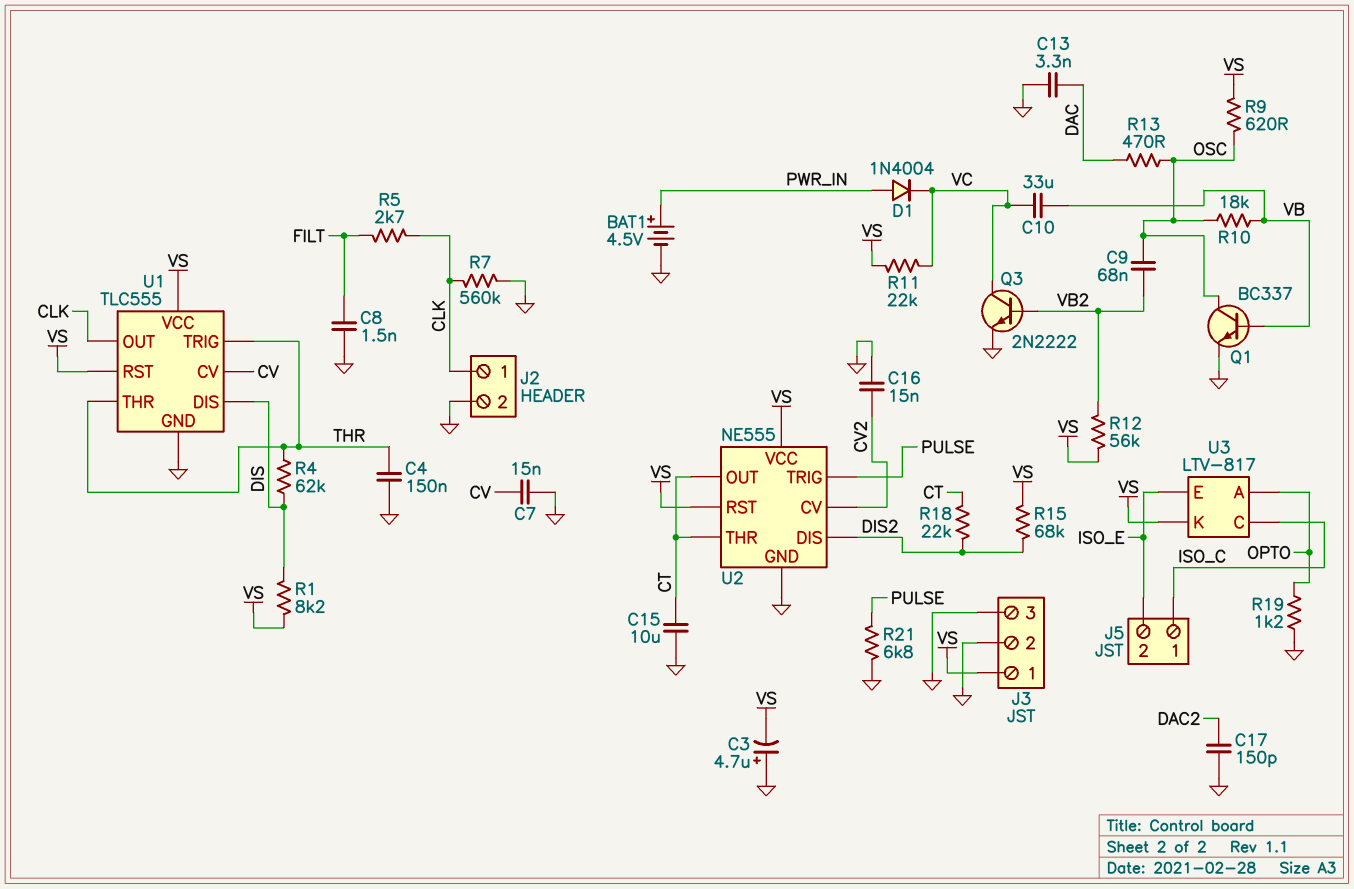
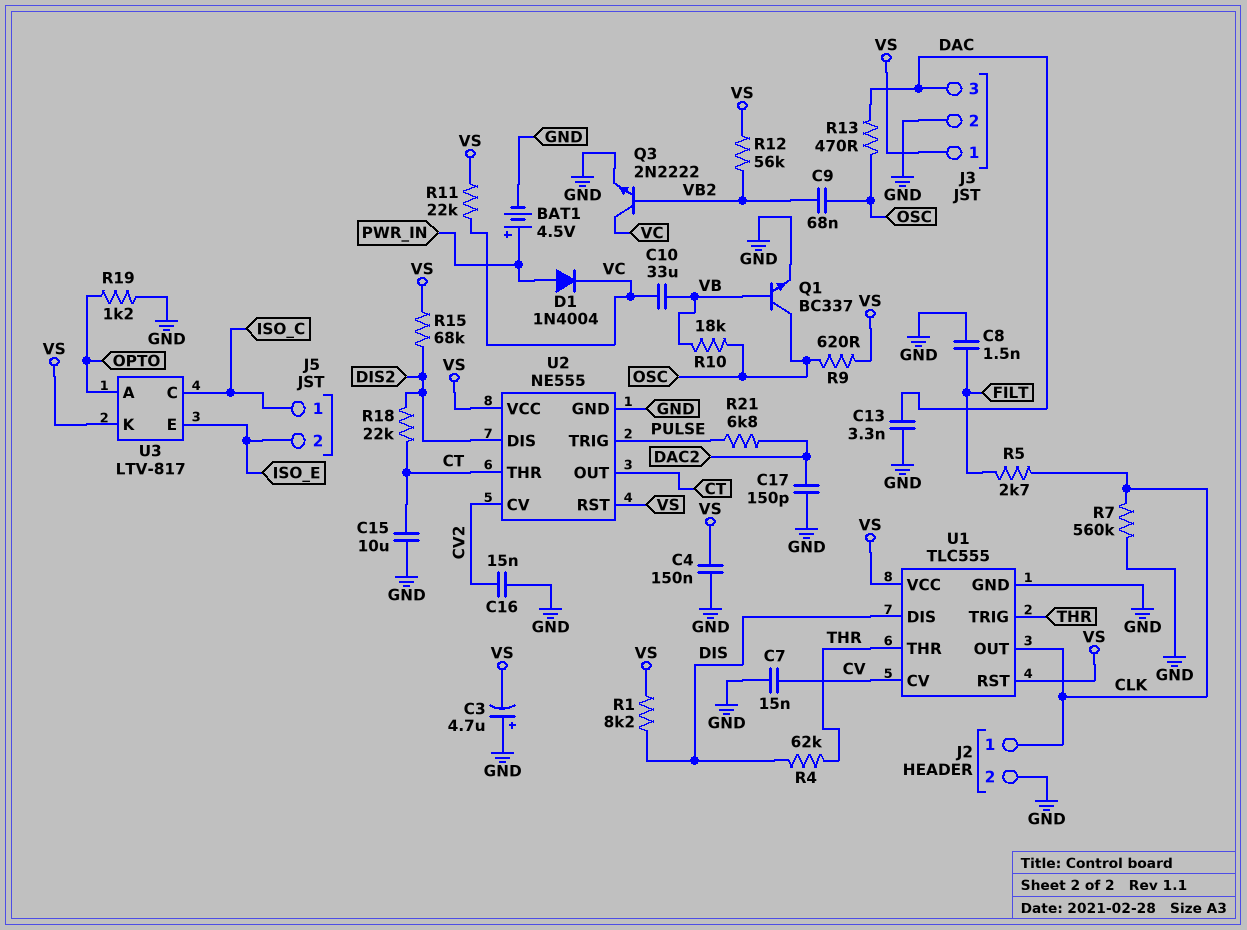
C4: 150nF (GND, THR) -> 150nF (GND, VS)
J3 pin 3: GND -> DAC
R21: 6.8k (GND, PULSE) -> 6.8k (DAC2, PULSE)

